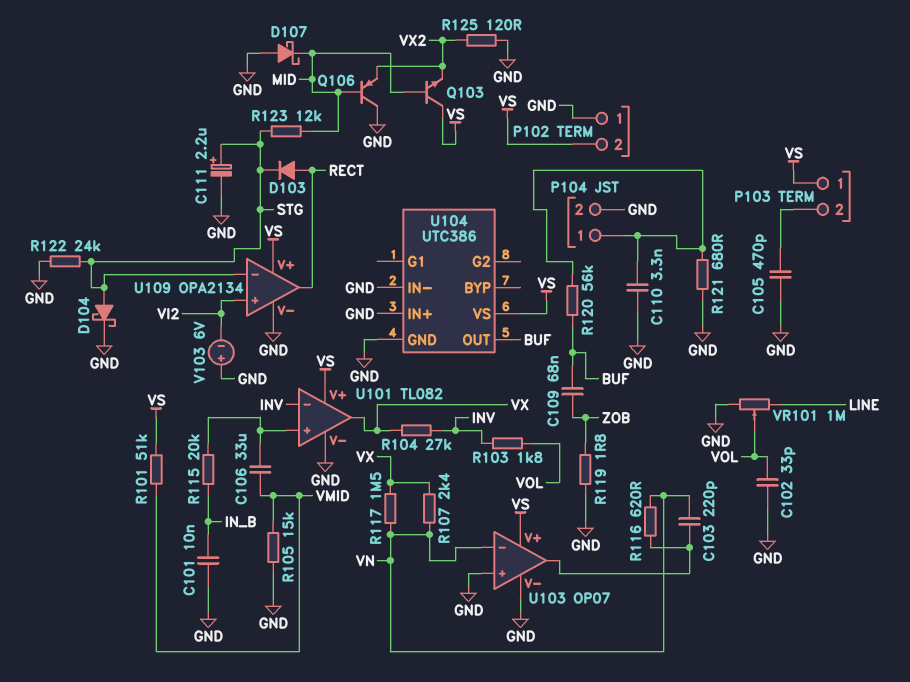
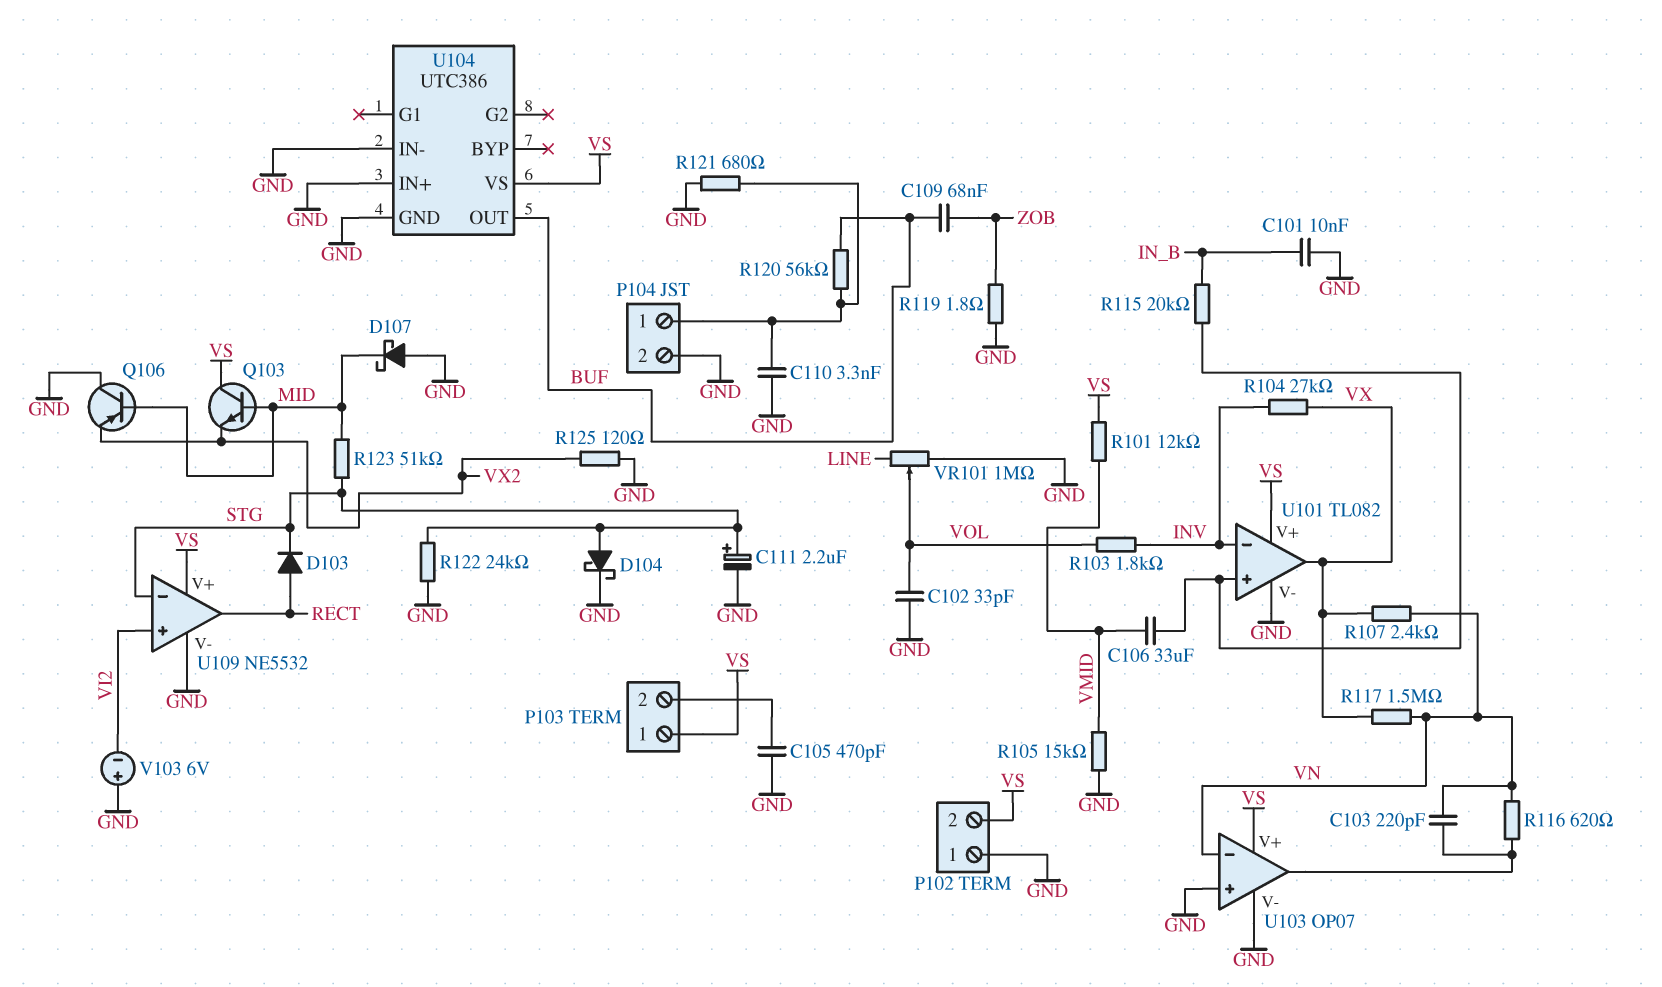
R101: 51k (VMID, VS) -> 12k (VMID, VS)
R123: 12k (MID, STG) -> 51k (MID, STG)
U109: OPA2134 -> NE5532

